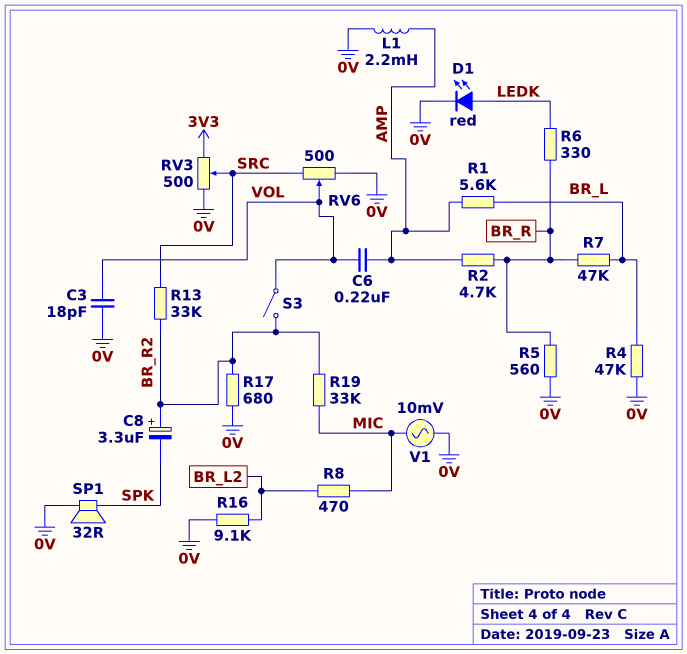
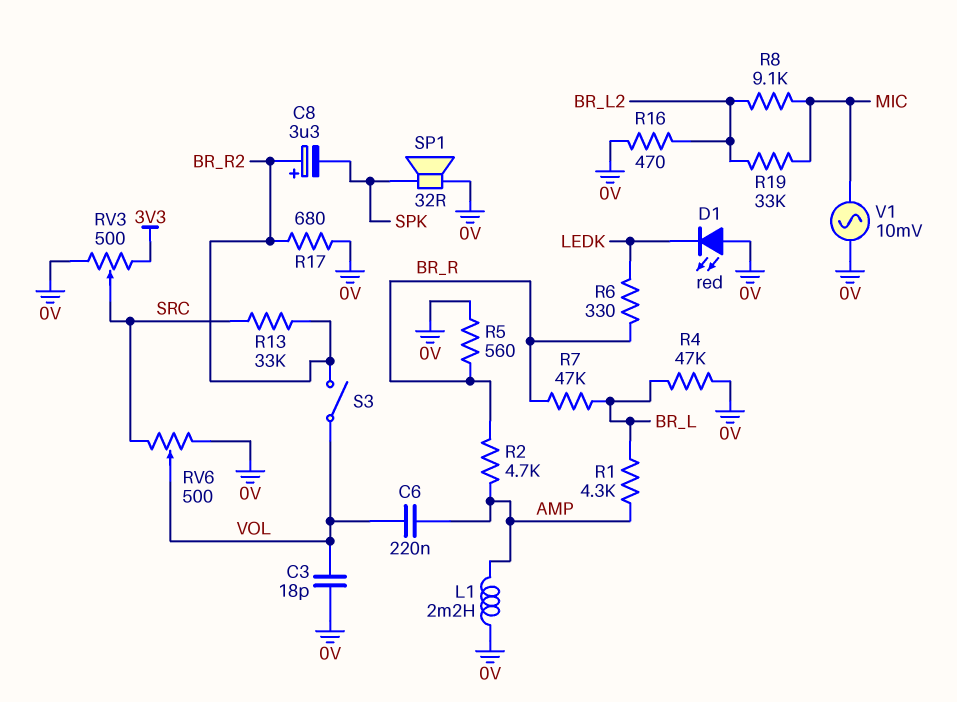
D1: LED red (A LEDK, K 0V) -> LED red (A 0V, K LEDK)
R1: 5.6k (AMP, BR_L) -> 4.3k (AMP, BR_L)
R8: 470 (BR_L2, MIC) -> 9.1k (BR_L2, MIC)
R16: 9.1k (0V, BR_L2) -> 470 (0V, BR_L2)
R19: 33k (BR_R2, MIC) -> 33k (BR_L2, MIC)

